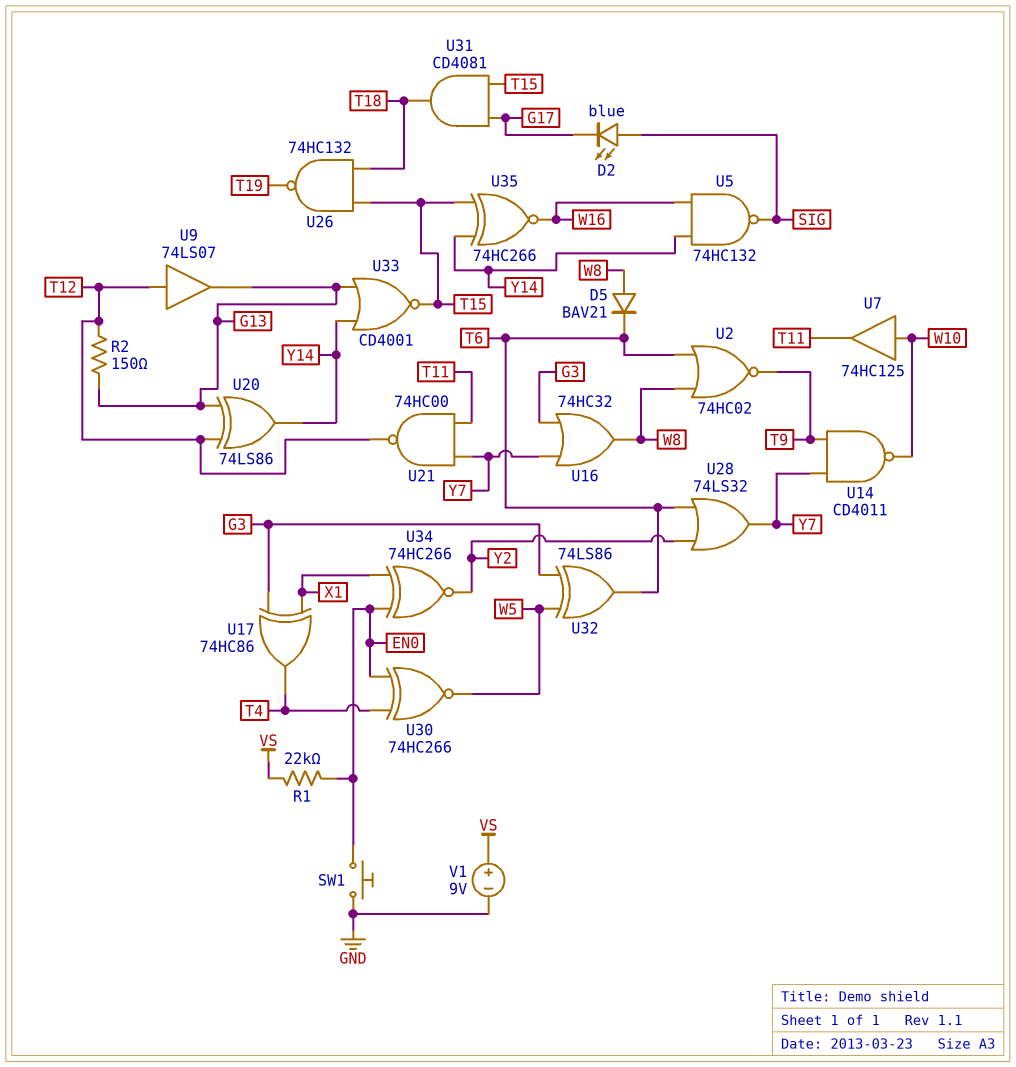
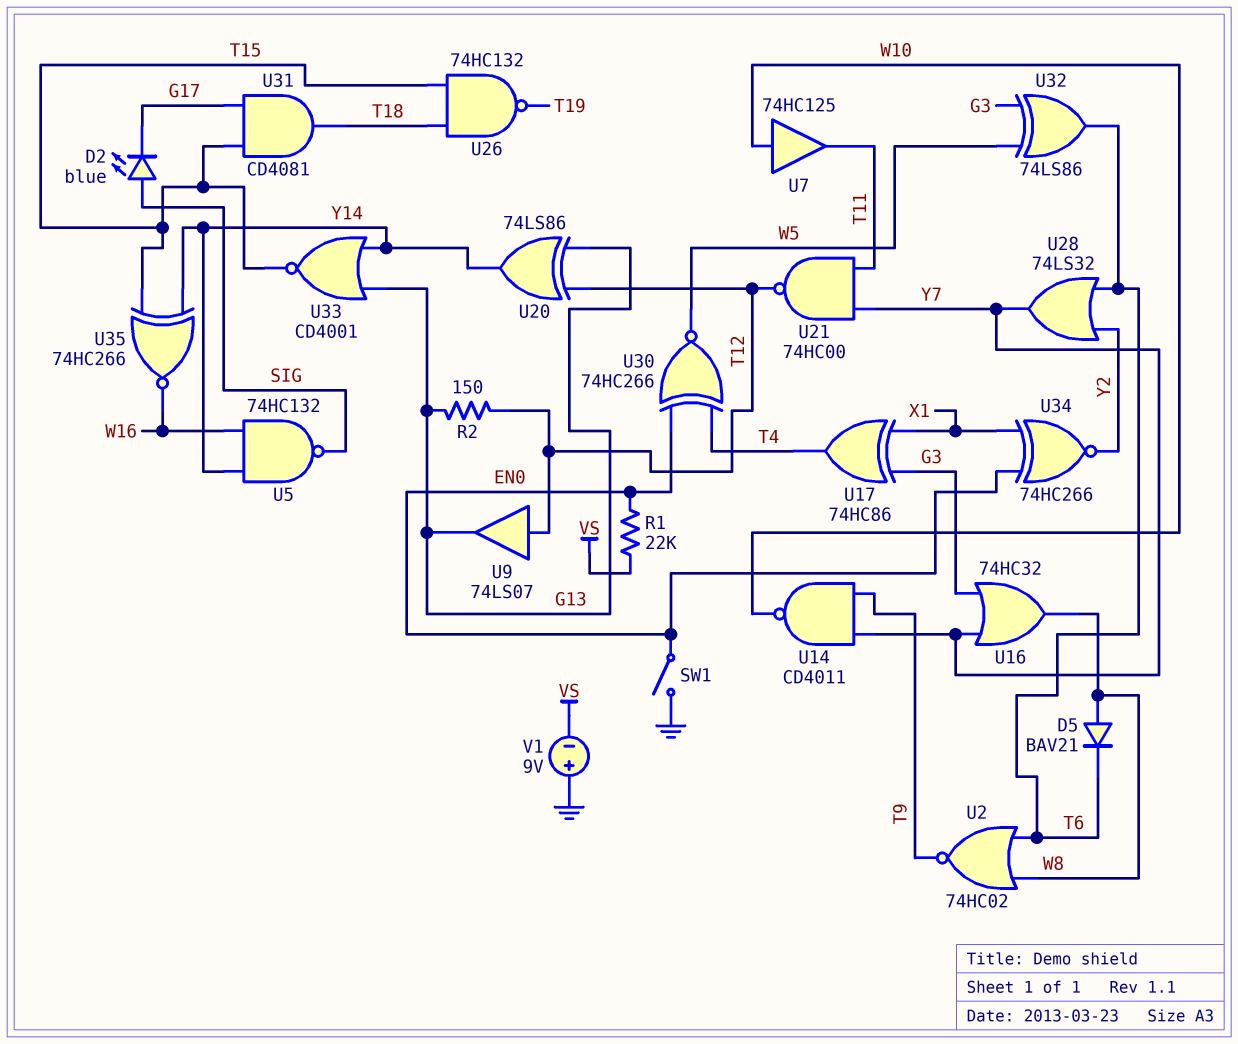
SW1: button (EN0, GND) -> switch (EN0, GND)
V1: 9V (plus VS, minus GND) -> 9V (plus GND, minus VS)

